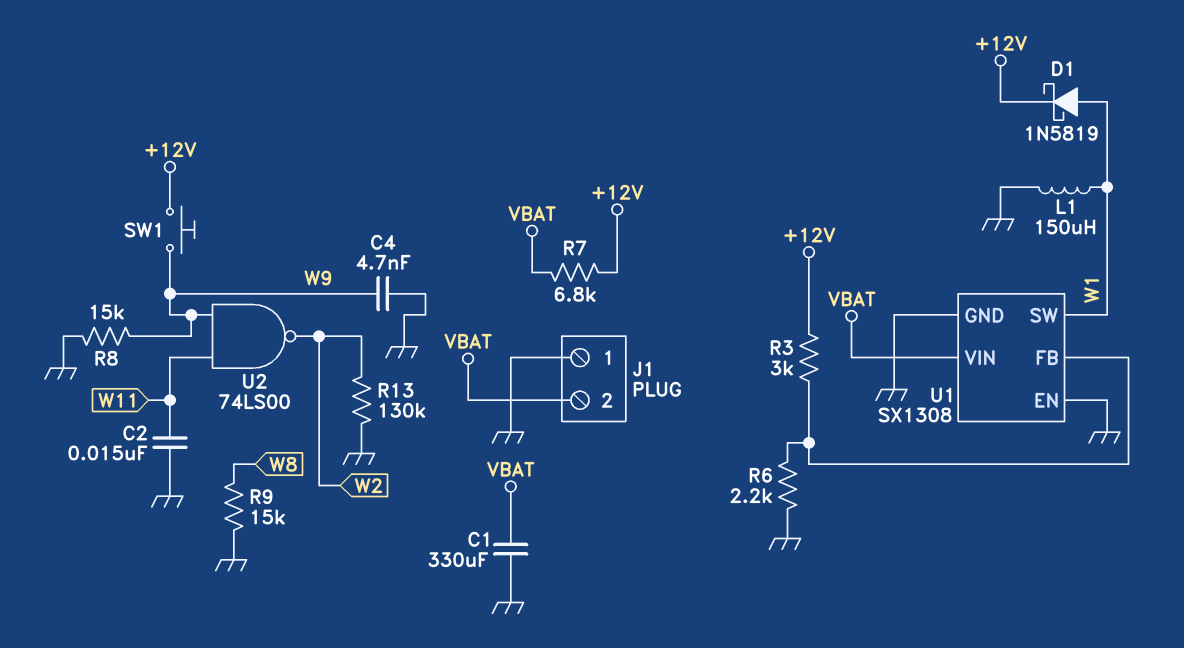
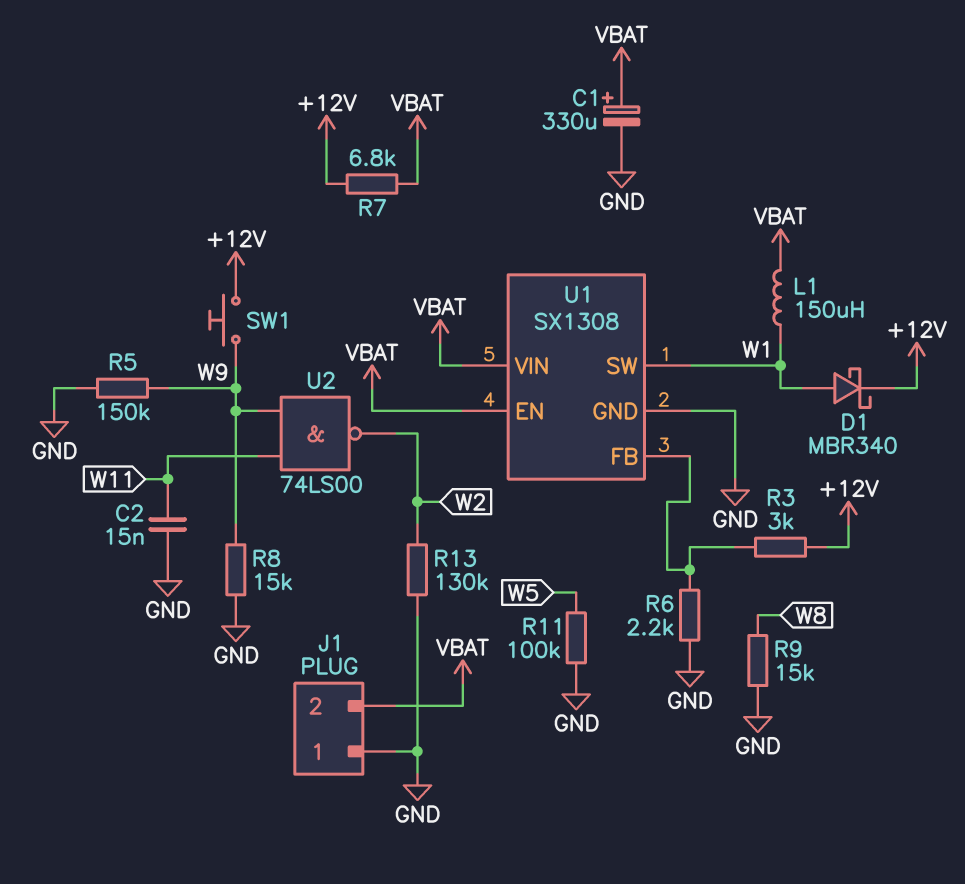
C1: 330uF (GND, VBAT) -> 330uF (plus VBAT, minus GND)
C4: 4.7nF (GND, W9) -> none
D1: schottky 1N5819 (A W1, K +12V) -> schottky MBR340 (A W1, K +12V)
L1: 150uH (GND, W1) -> 150uH (VBAT, W1)
R5: none -> 150k (GND, W9)
R11: none -> 100k (GND, W5)
U1 pin EN: GND -> VBAT

